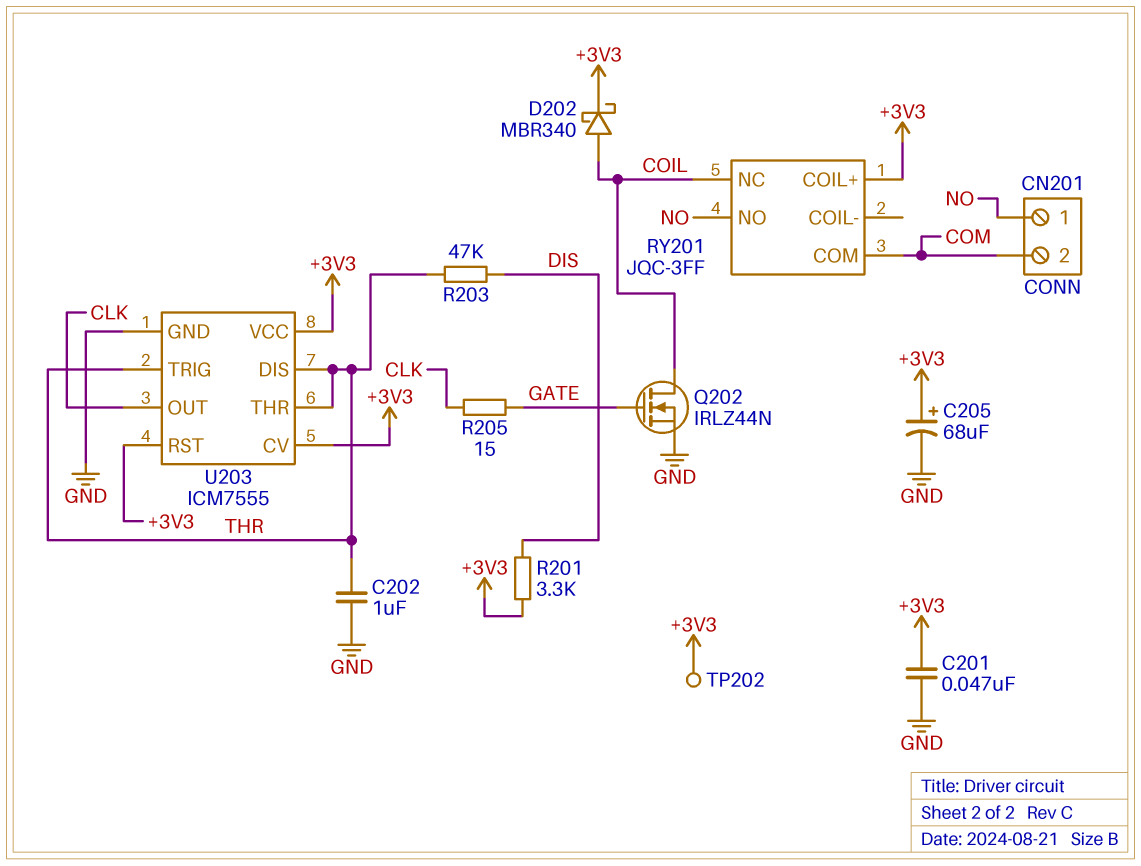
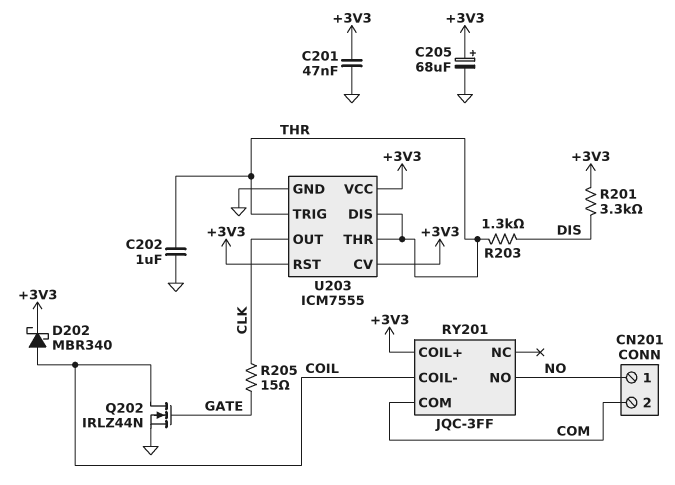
R203: 47k (DIS, THR) -> 1.3k (DIS, THR)
RY201 pin COIL-: none -> COIL
RY201 pin NC: COIL -> none
TP202: test point (+3V3) -> none

